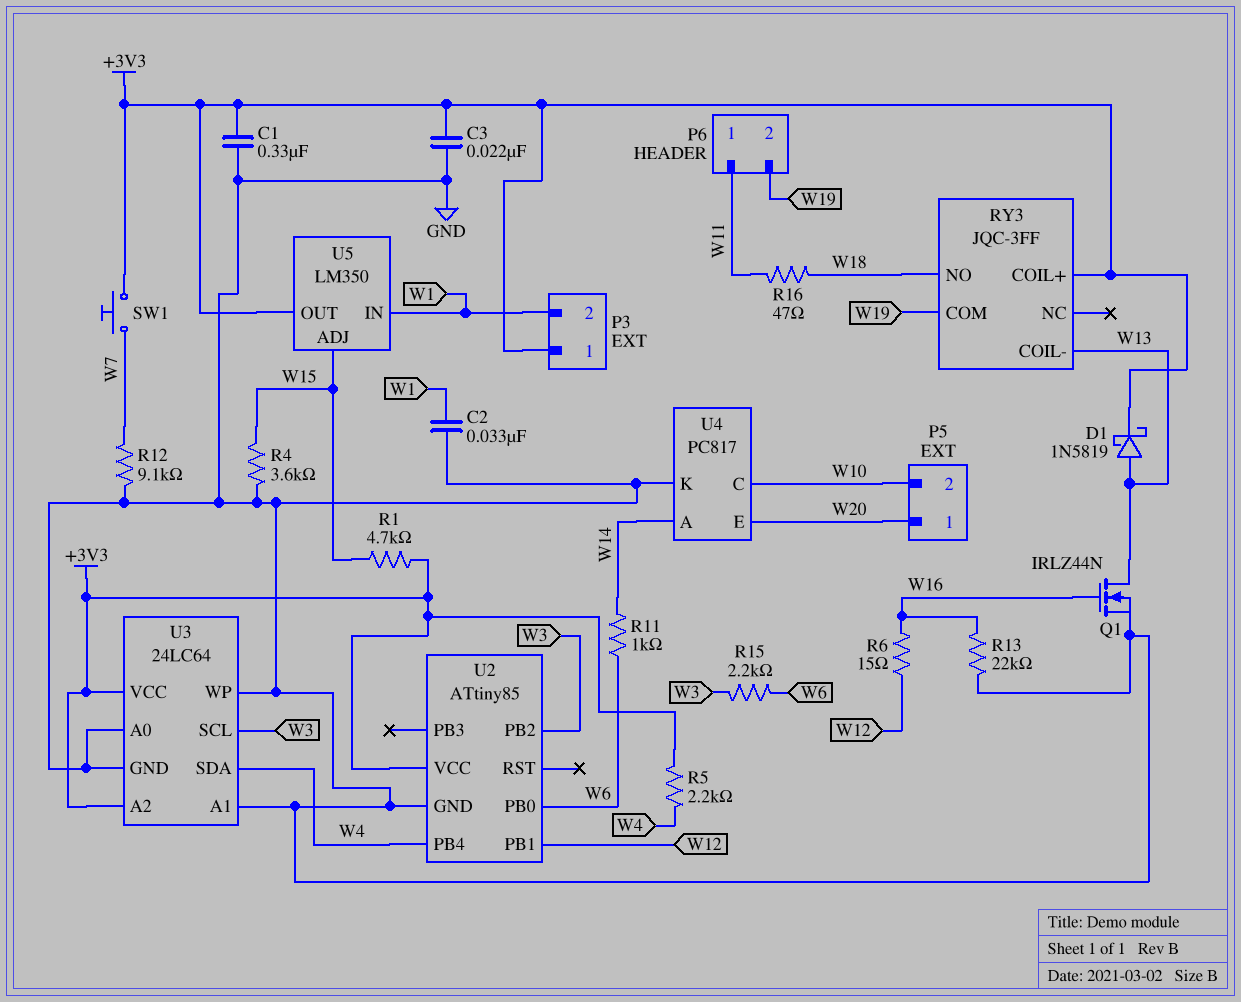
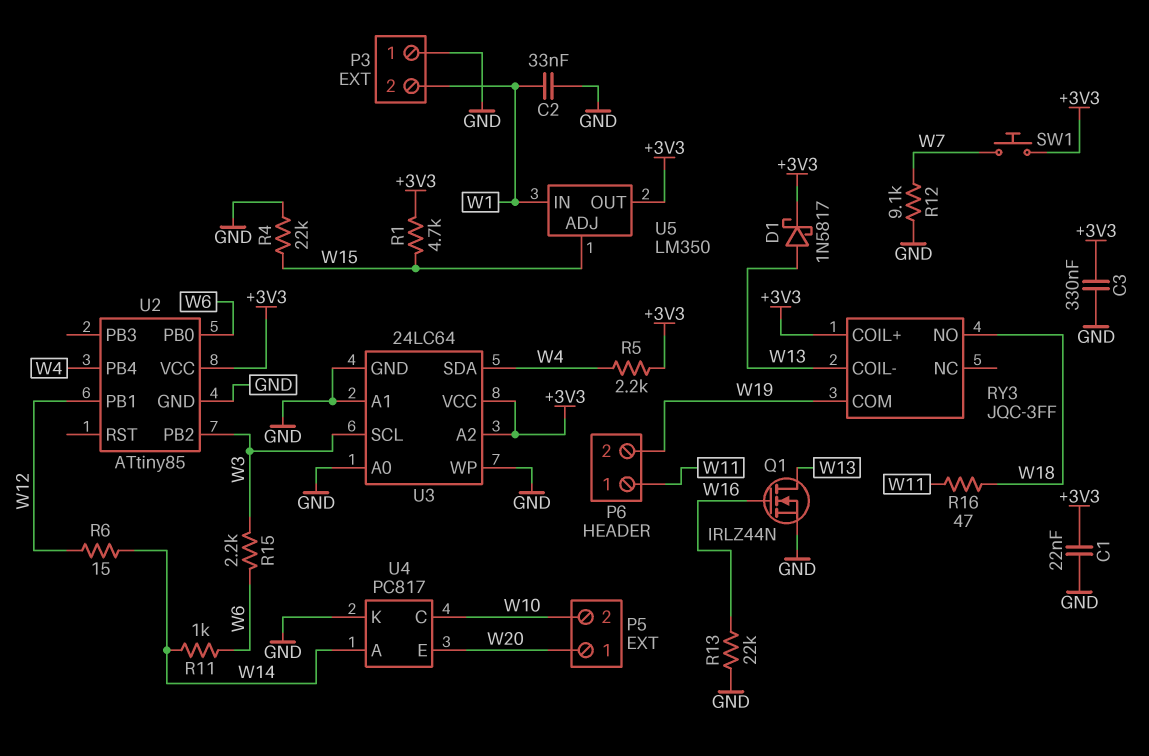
C1: 330nF (+3V3, GND) -> 22nF (+3V3, GND)
C3: 22nF (+3V3, GND) -> 330nF (+3V3, GND)
D1: schottky 1N5819 (A W13, K +3V3) -> schottky 1N5817 (A W13, K +3V3)
P3 pin 1: +3V3 -> GND
R4: 3.6k (GND, W15) -> 22k (GND, W15)
R6: 15 (W12, W16) -> 15 (W12, W14)

